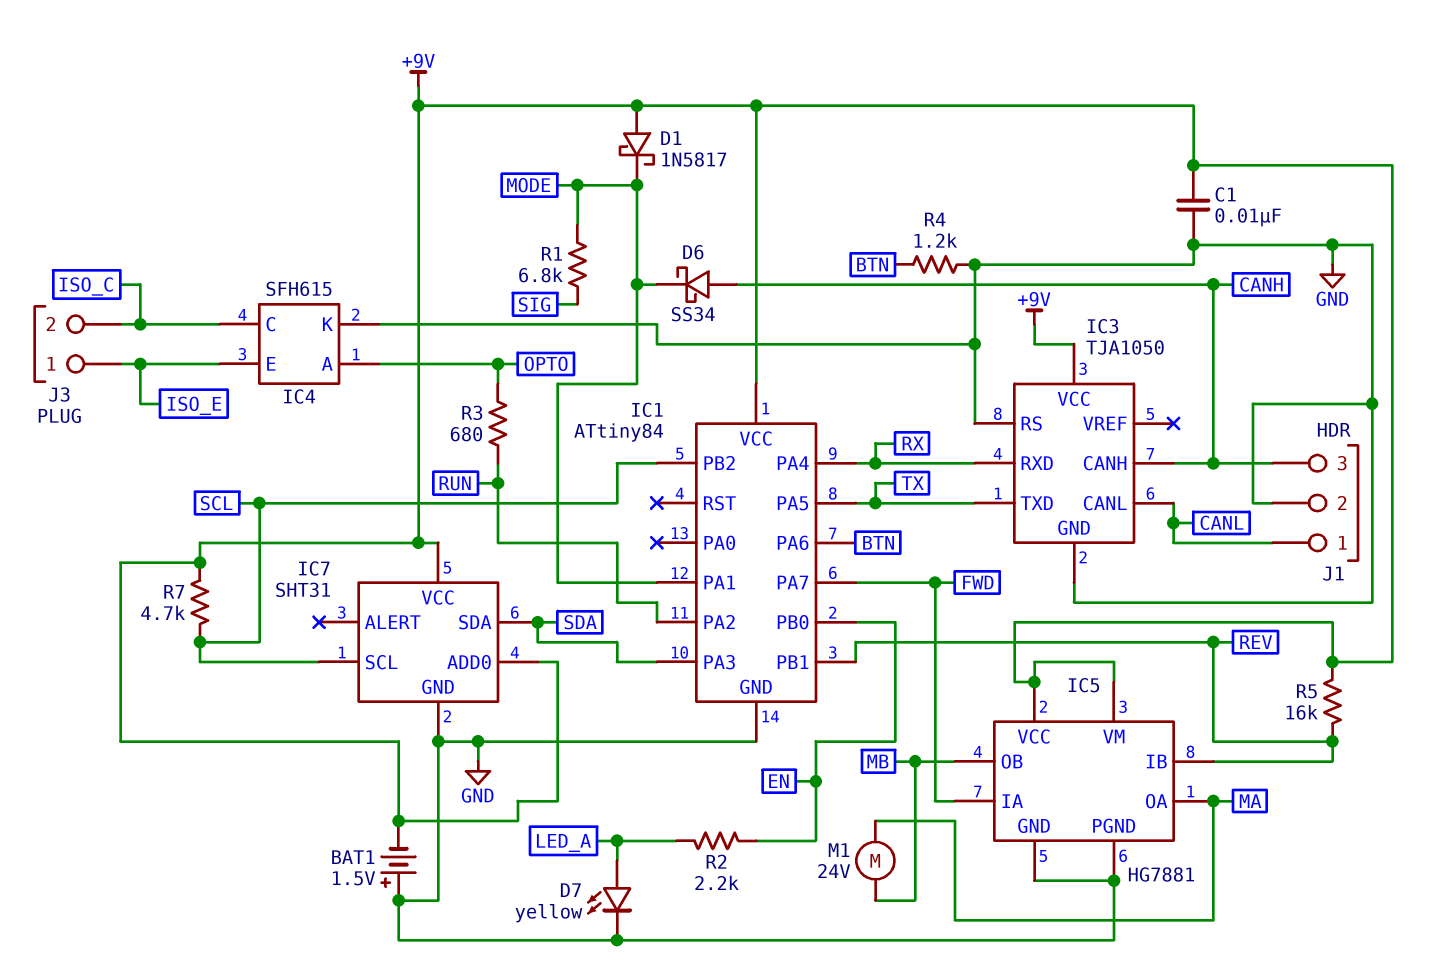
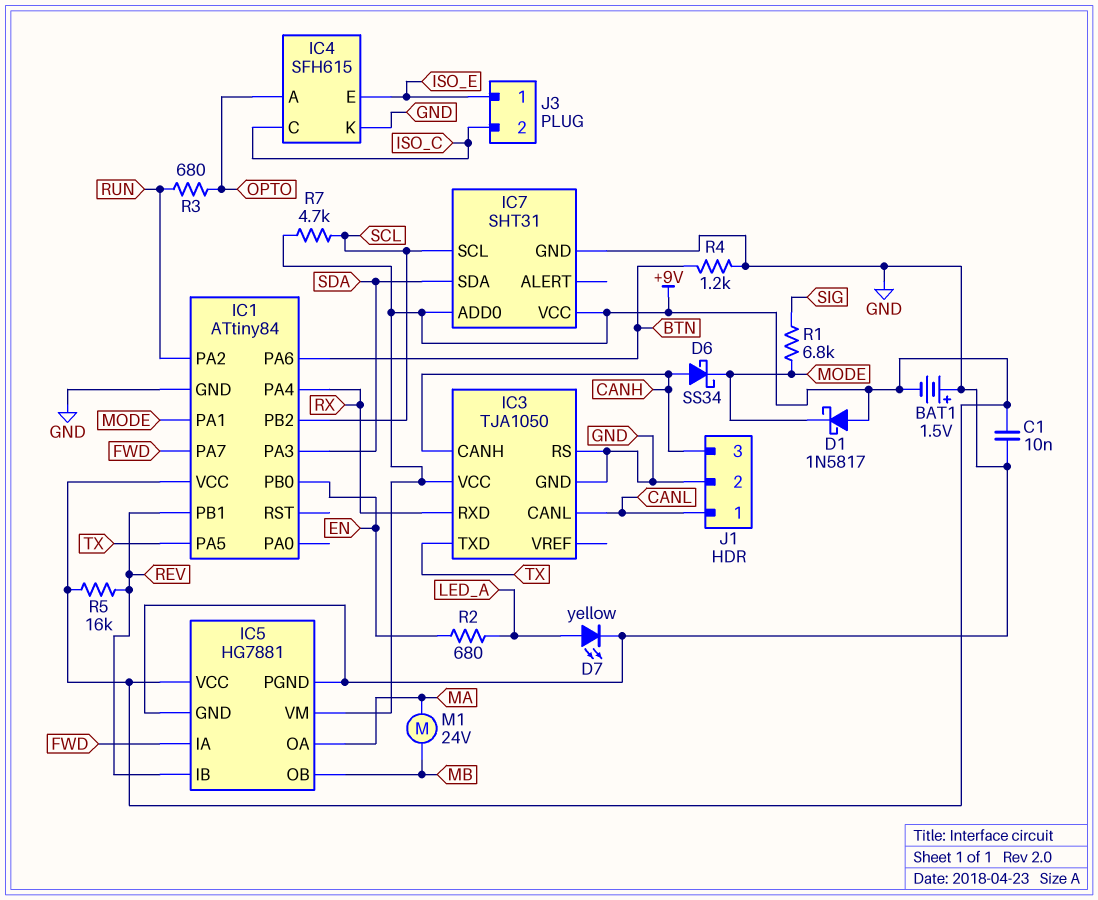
R2: 2.2k (EN, LED_A) -> 680 (EN, LED_A)

